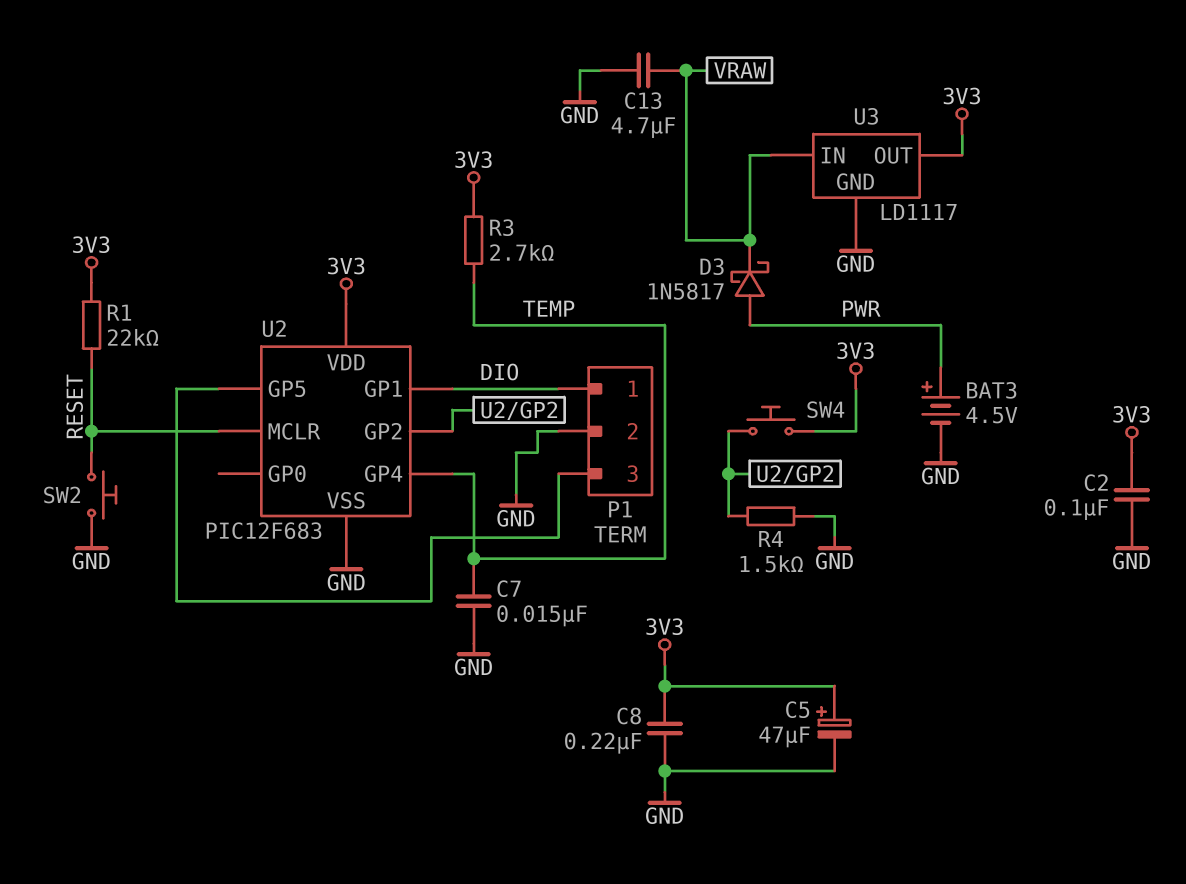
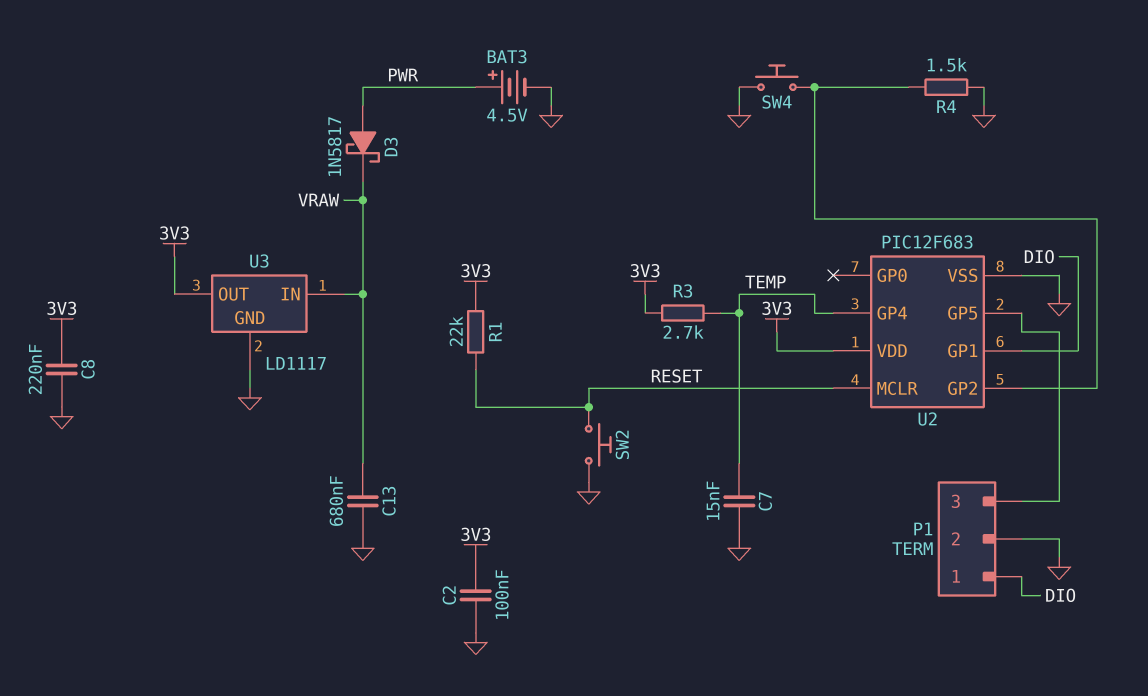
C5: 47uF (plus 3V3, minus GND) -> none
C13: 4.7uF (GND, VRAW) -> 680nF (GND, VRAW)
SW4: button (3V3, U2/GP2) -> button (GND, U2/GP2)

